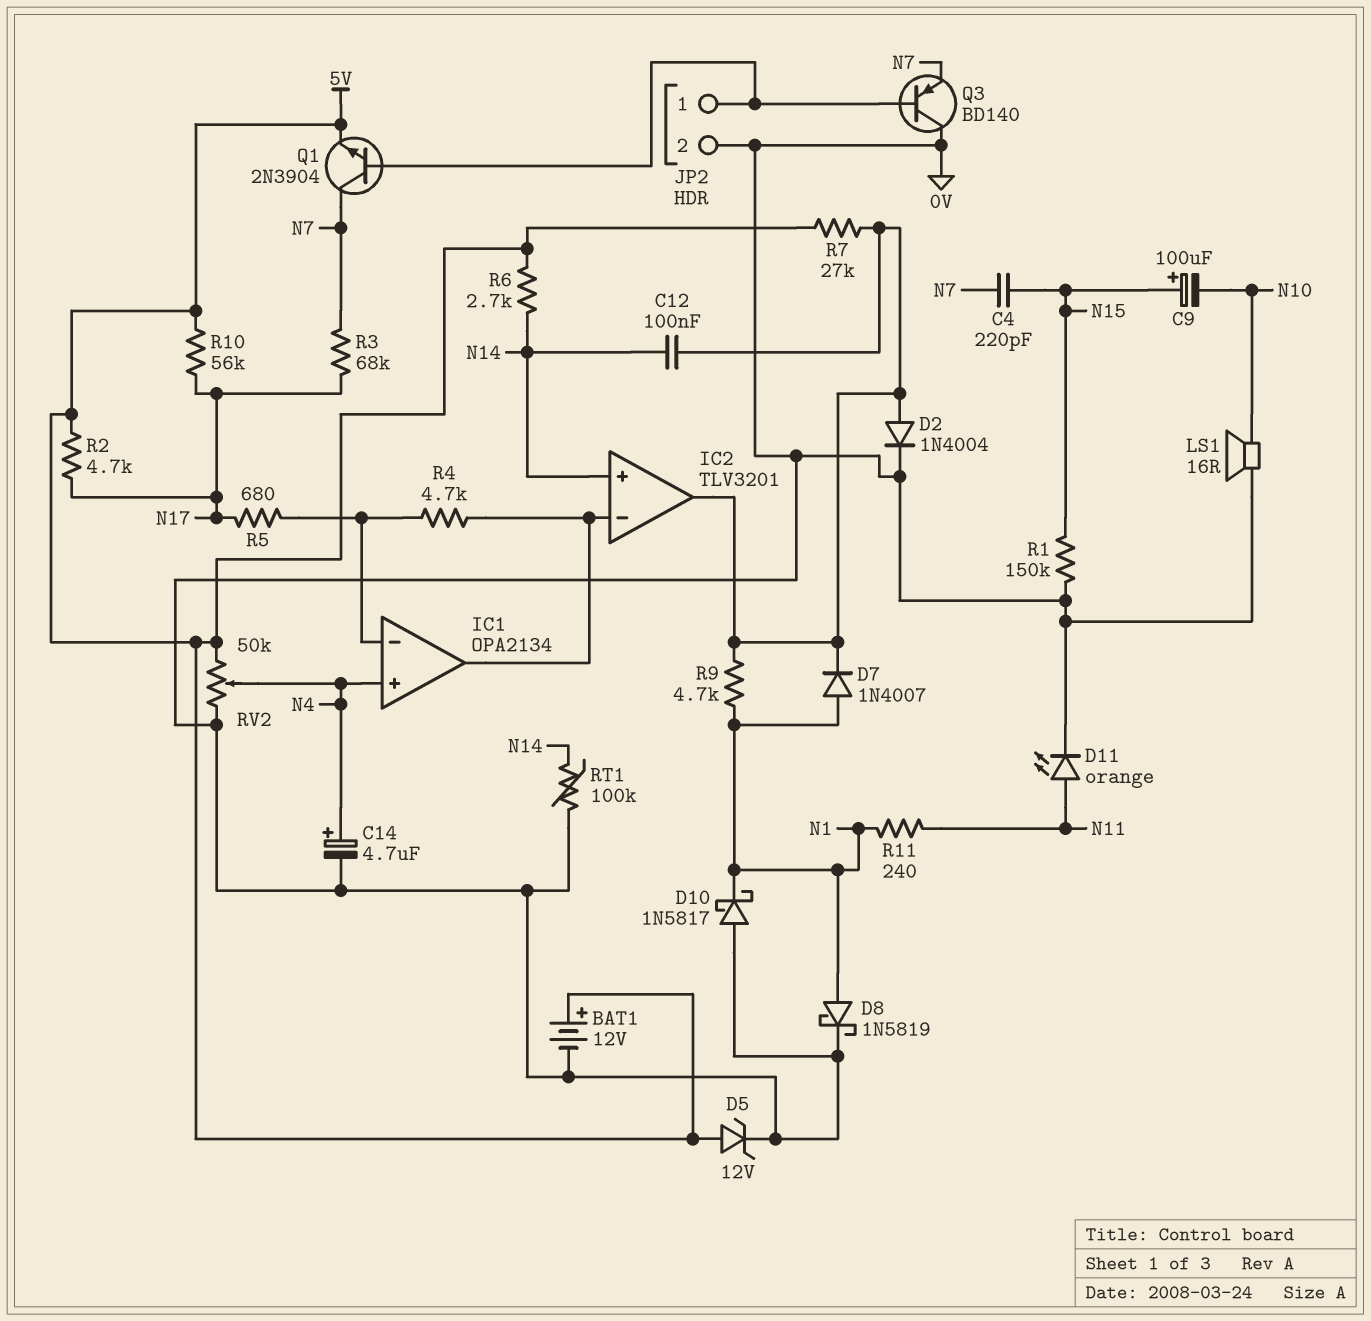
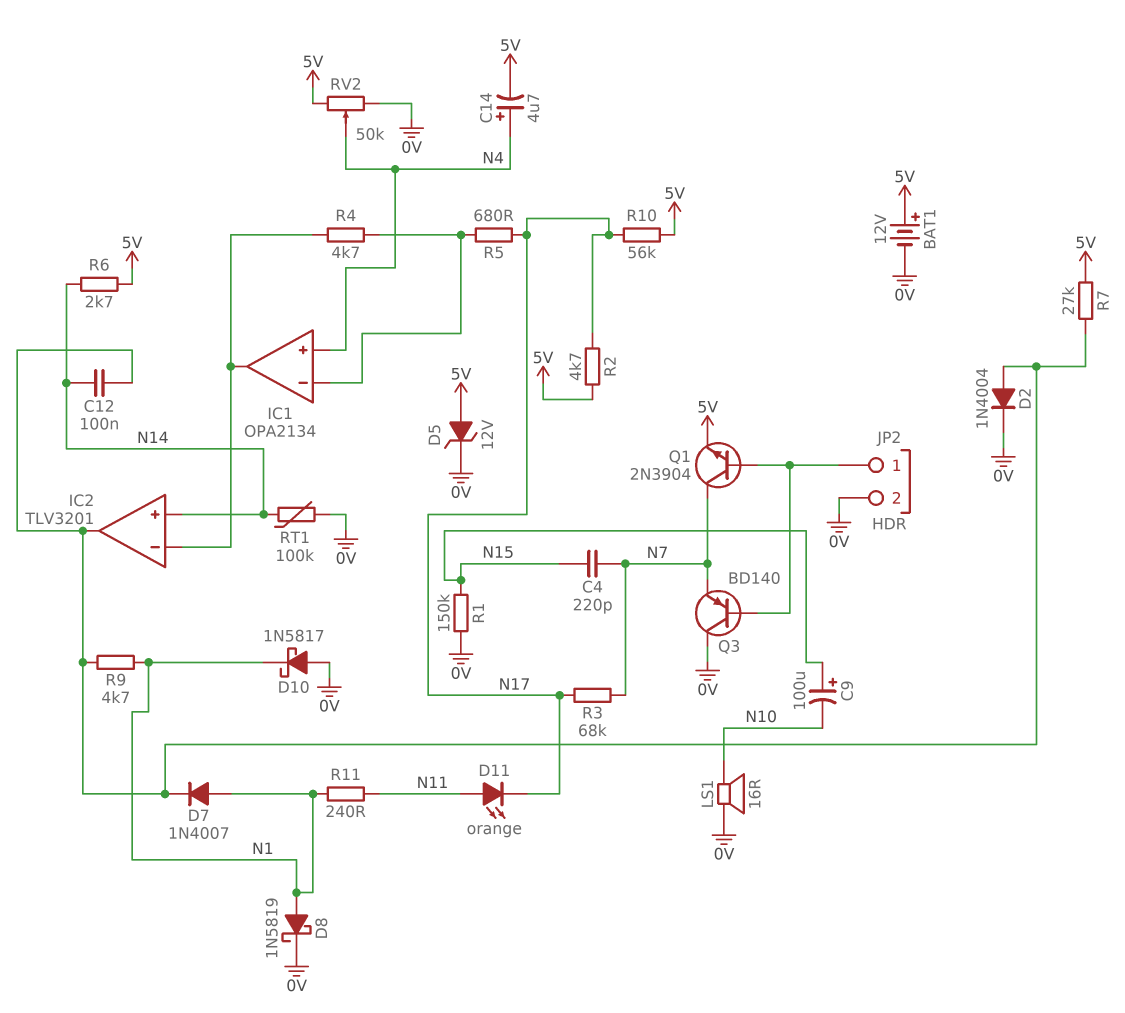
C14: 4.7uF (plus N4, minus 0V) -> 4.7uF (plus N4, minus 5V)
D11: LED orange (A N11, K 0V) -> LED orange (A N11, K N17)

